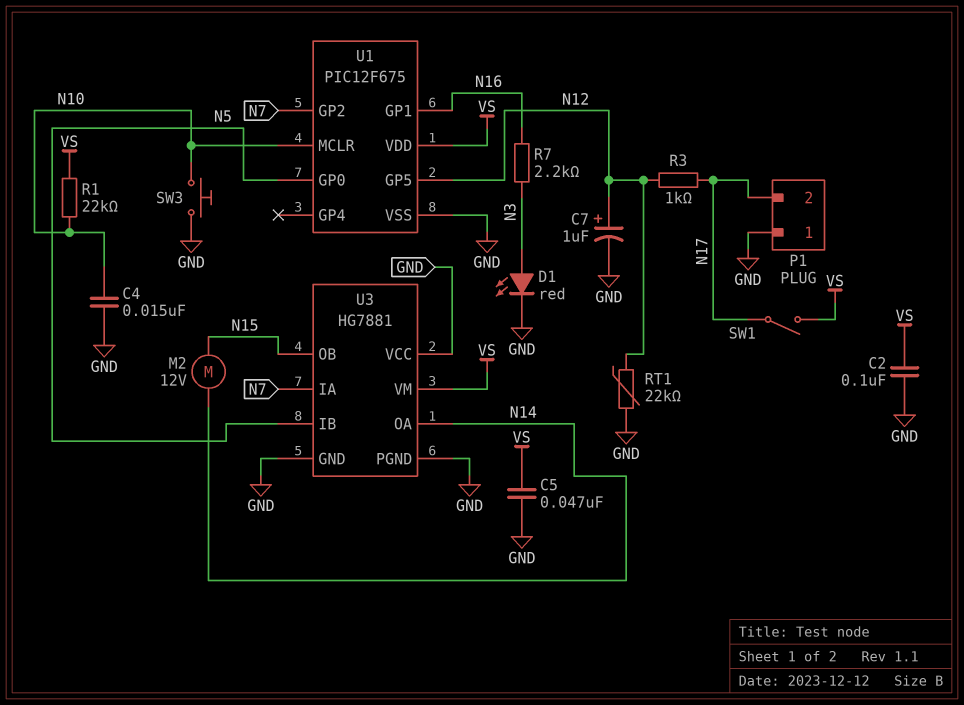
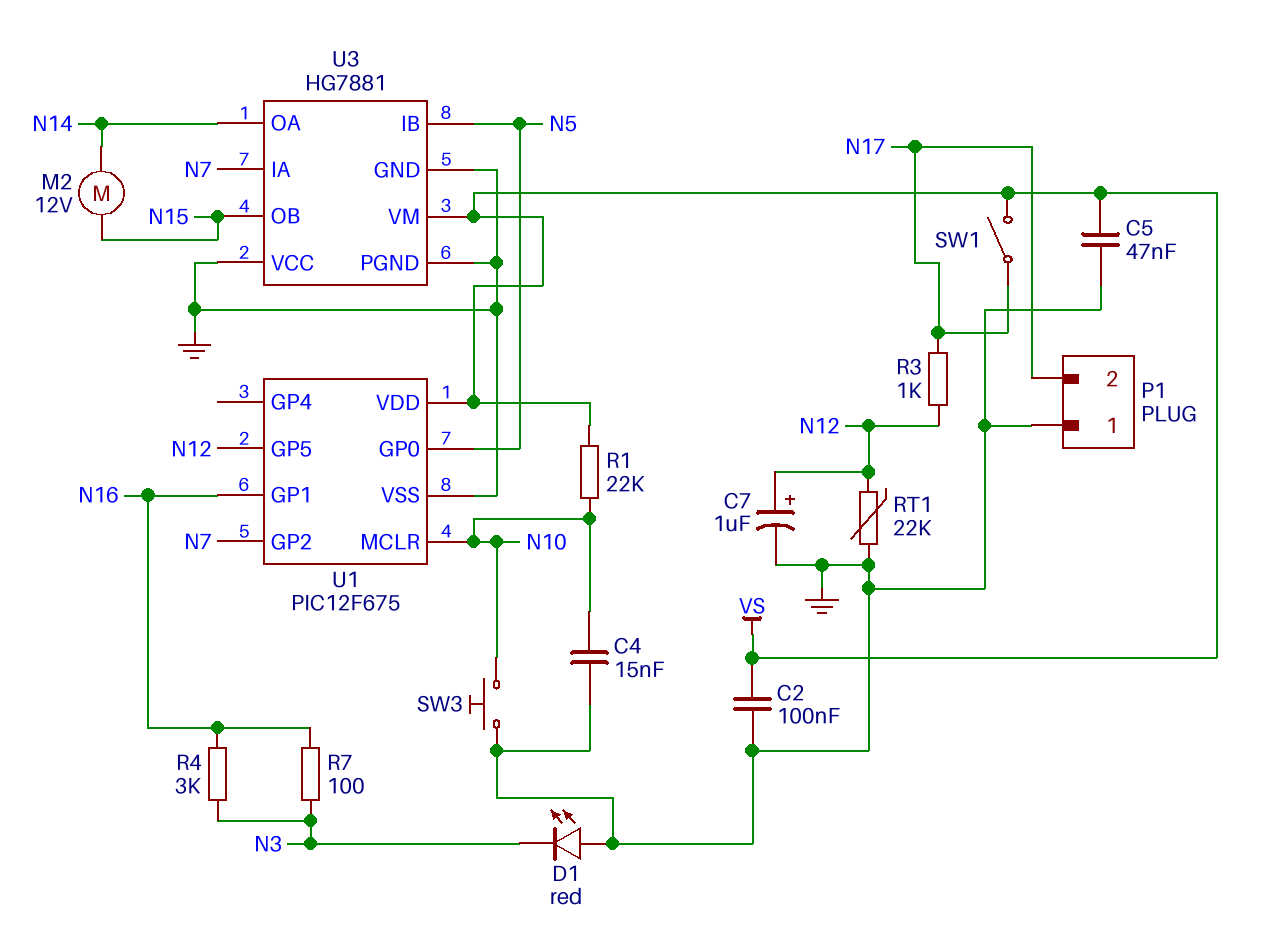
D1: LED red (A N3, K GND) -> LED red (A GND, K N3)
R4: none -> 3k (N3, N16)
R7: 2.2k (N3, N16) -> 100 (N3, N16)

